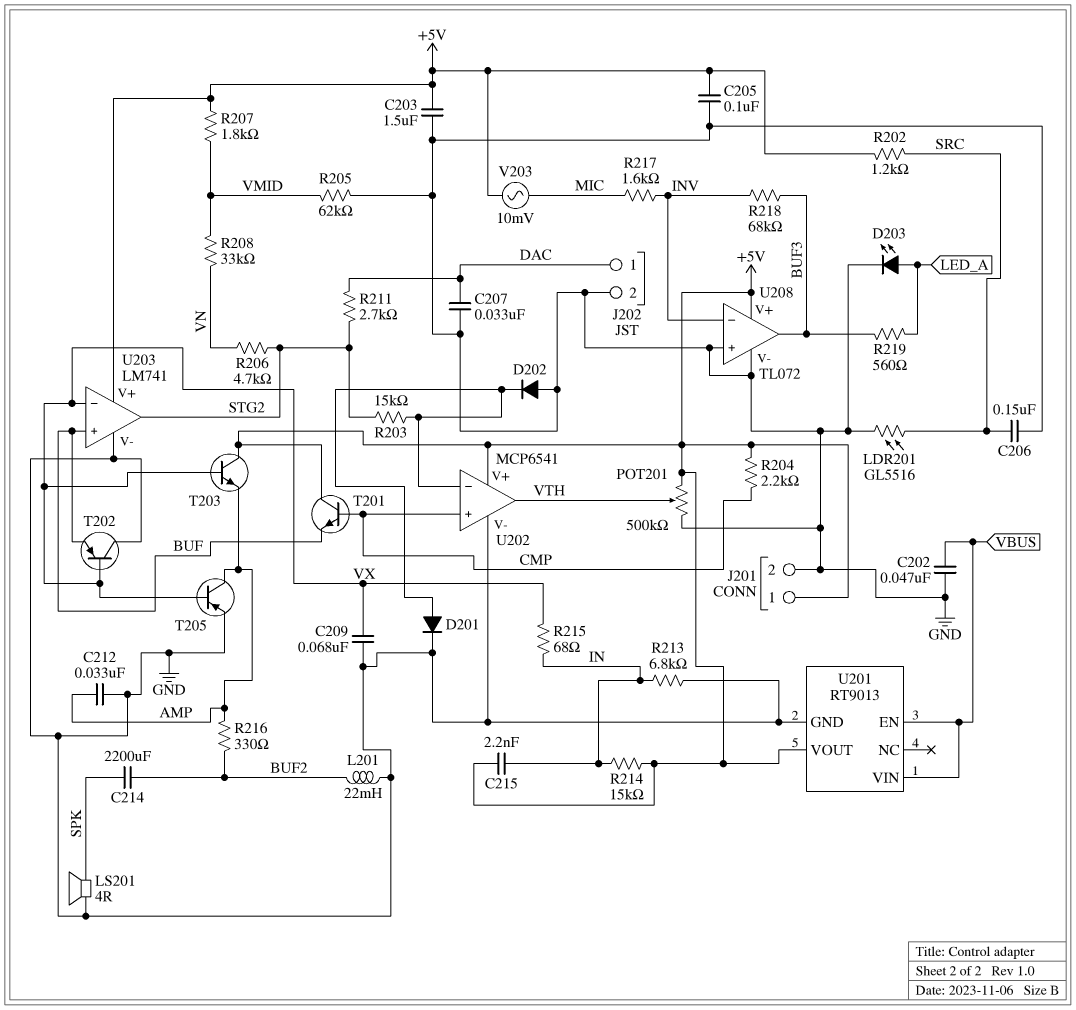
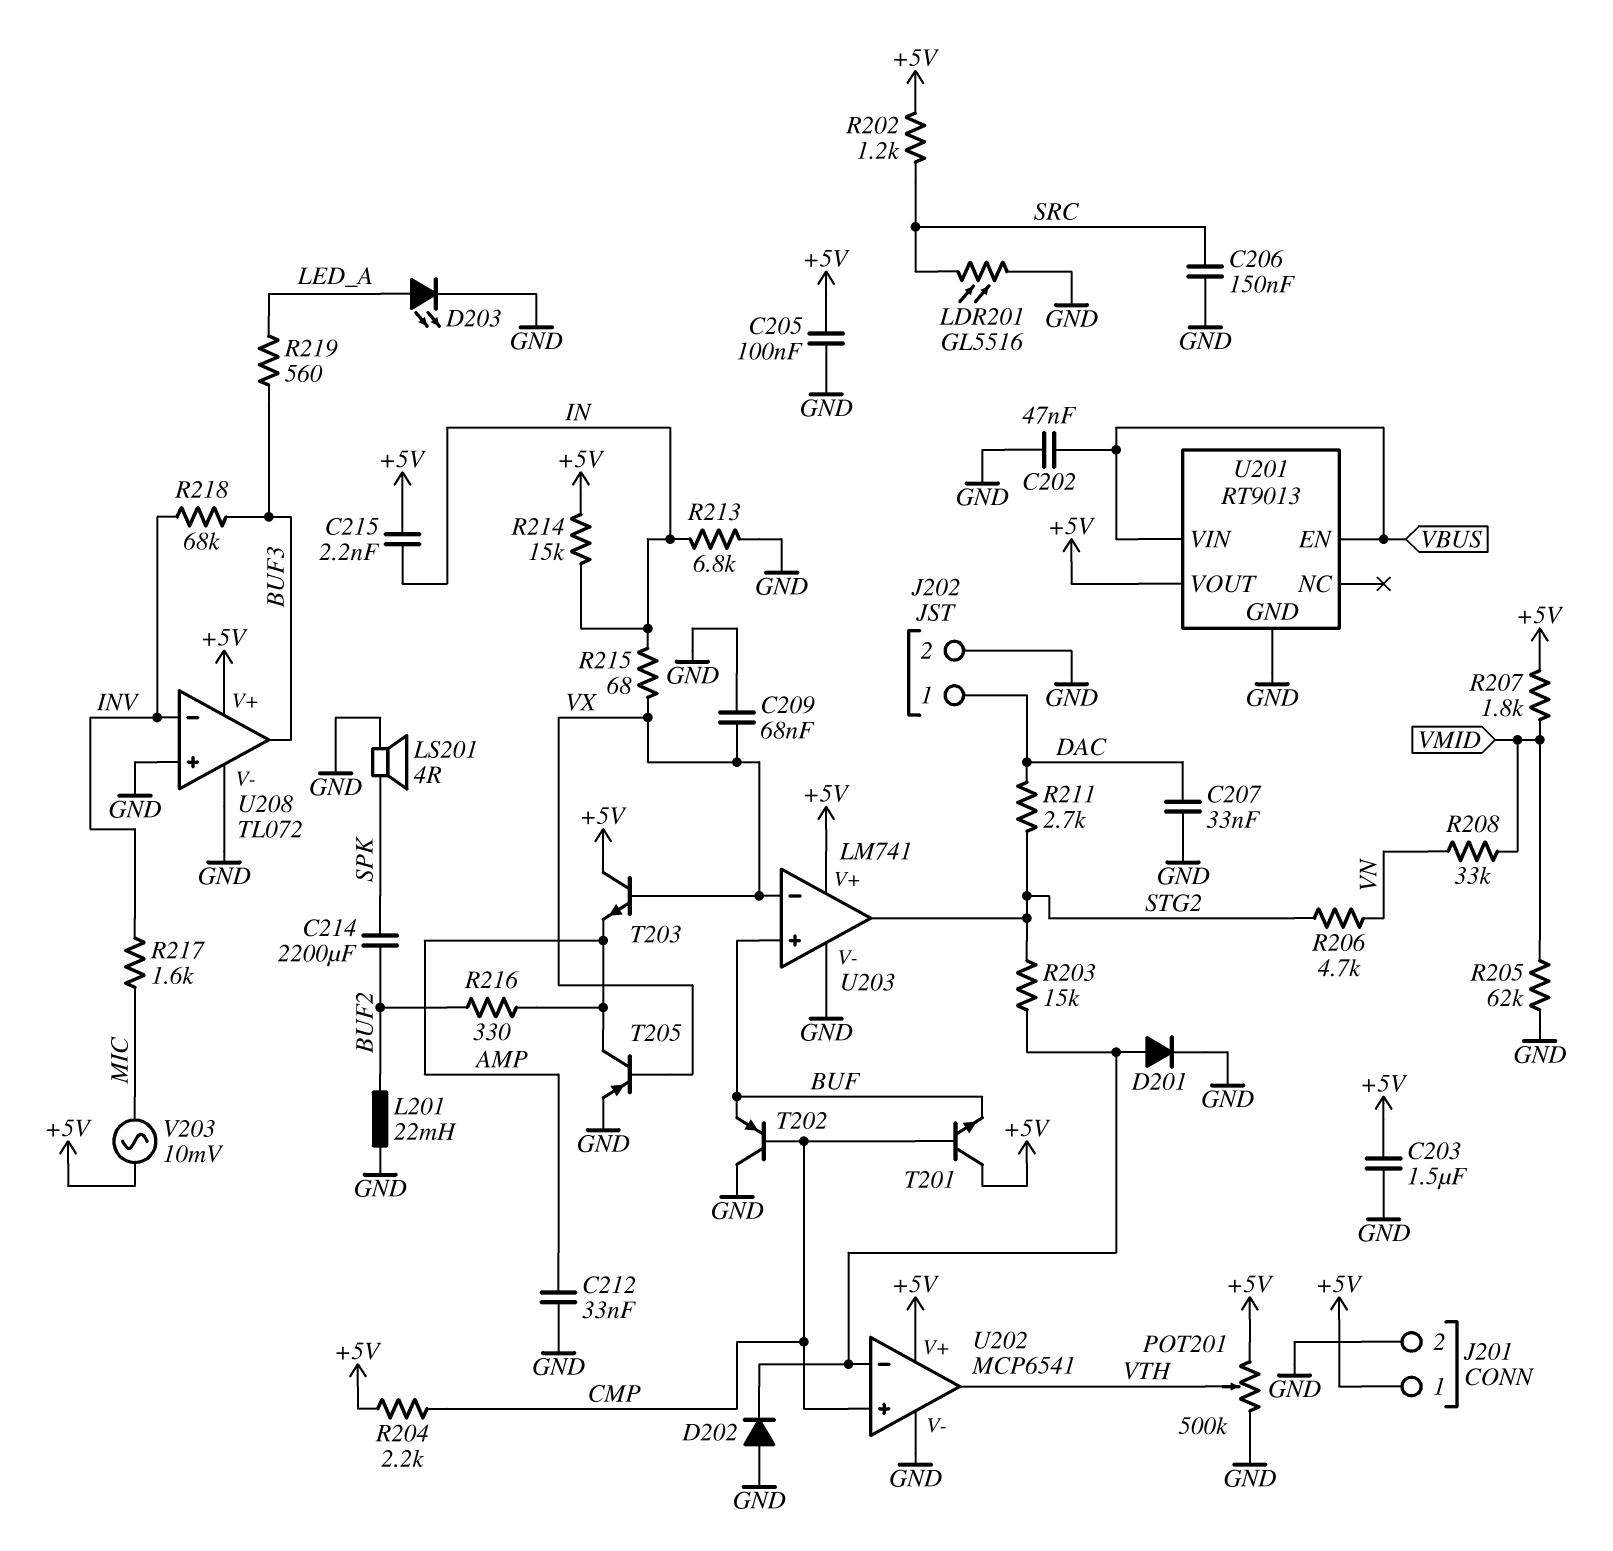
T202: PNP (B VX, C GND, E BUF) -> PNP (B CMP, C GND, E BUF)

